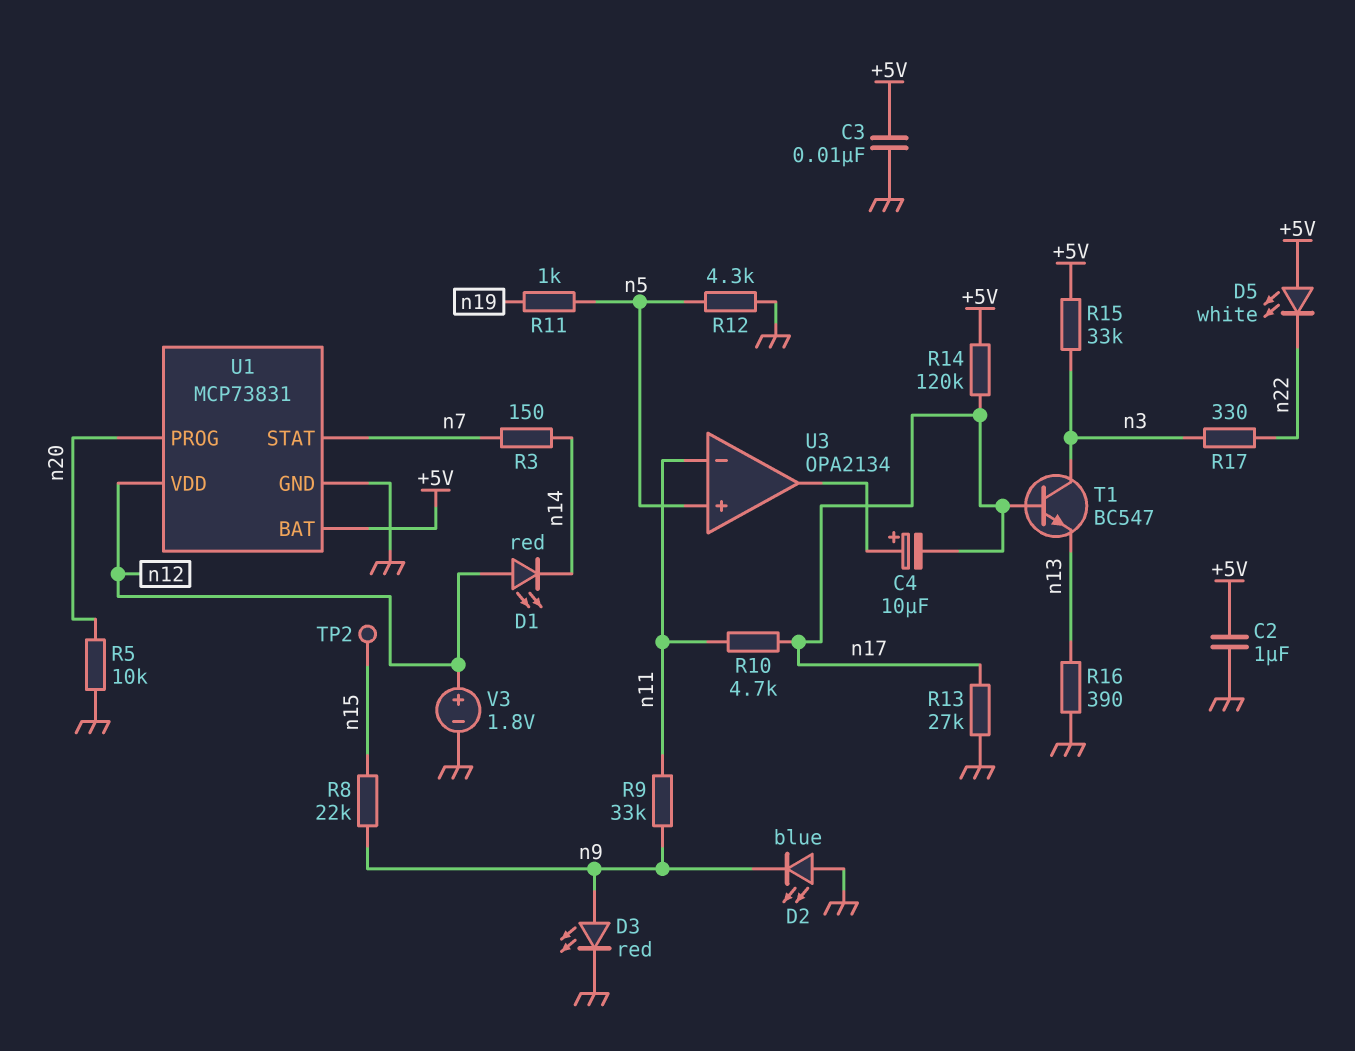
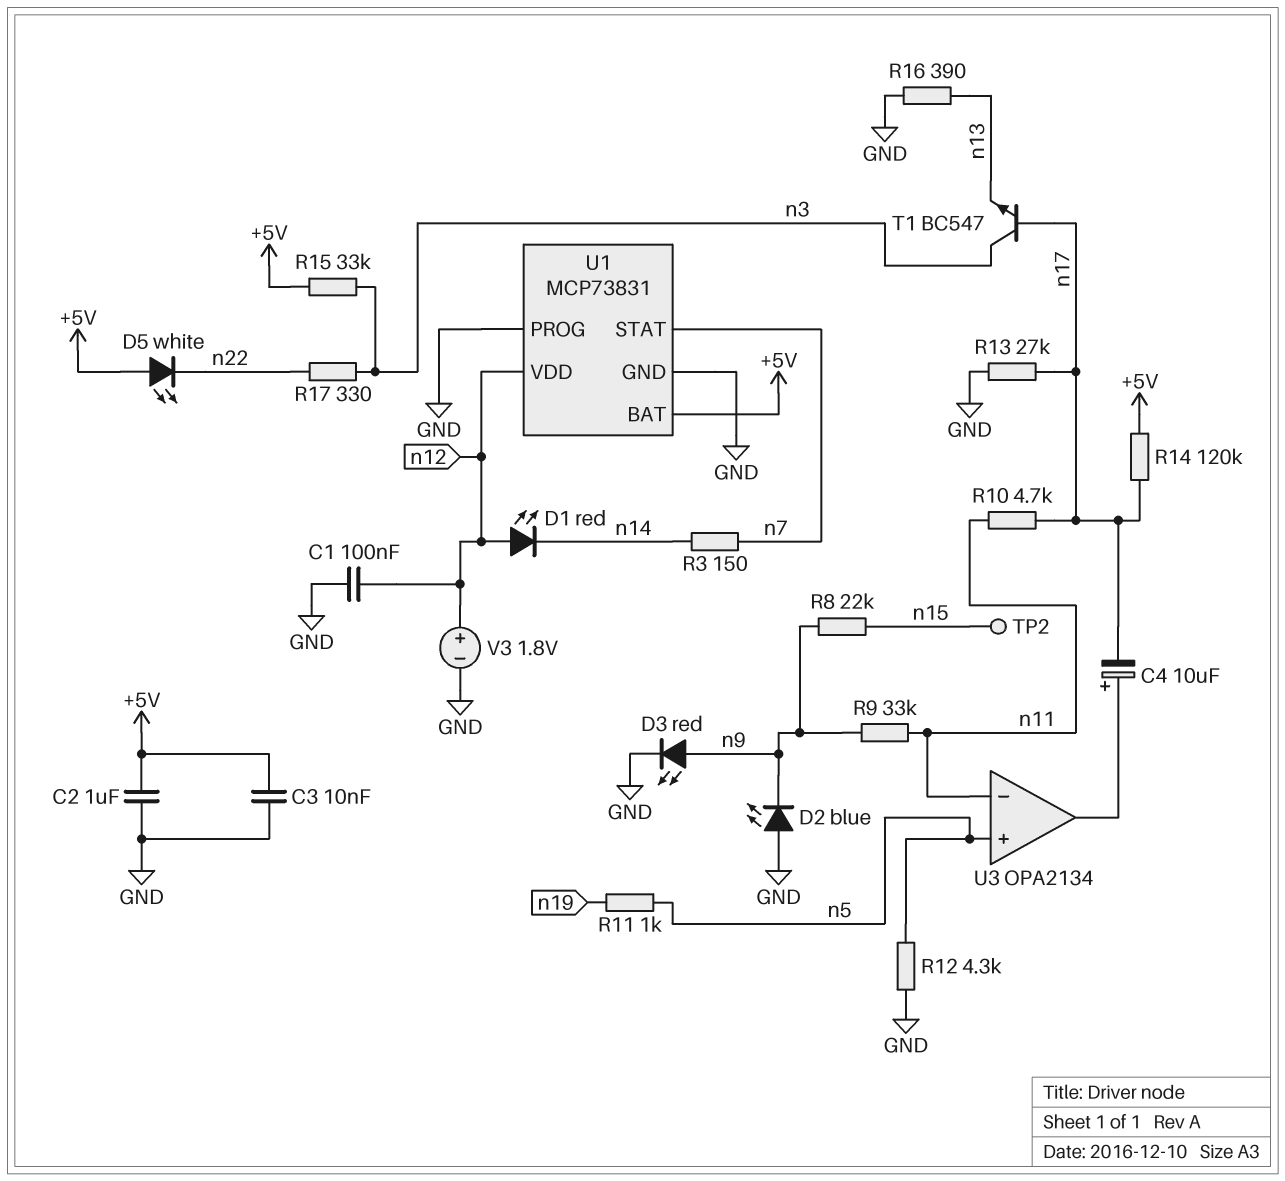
C1: none -> 100nF (GND, n12)
R5: 10k (GND, n20) -> none
U1 pin PROG: n20 -> GND

